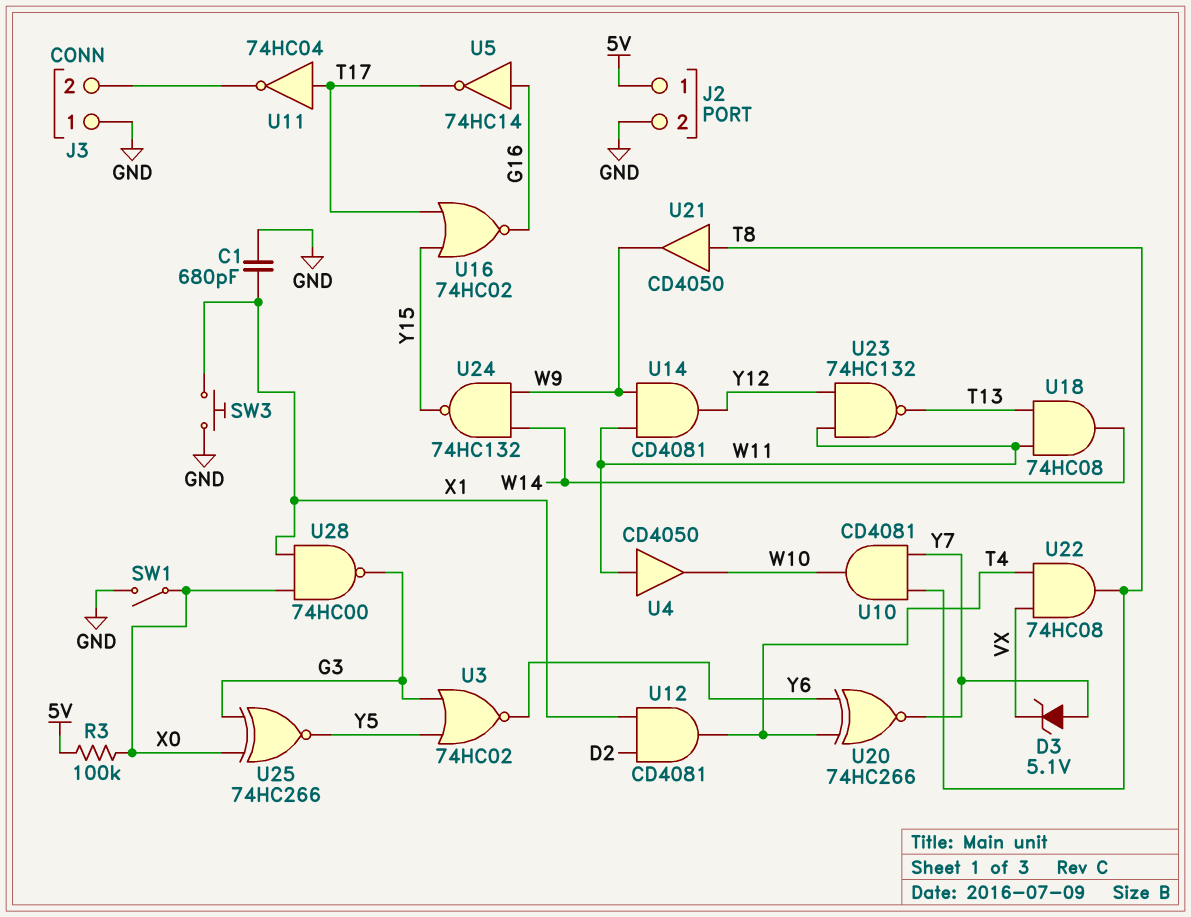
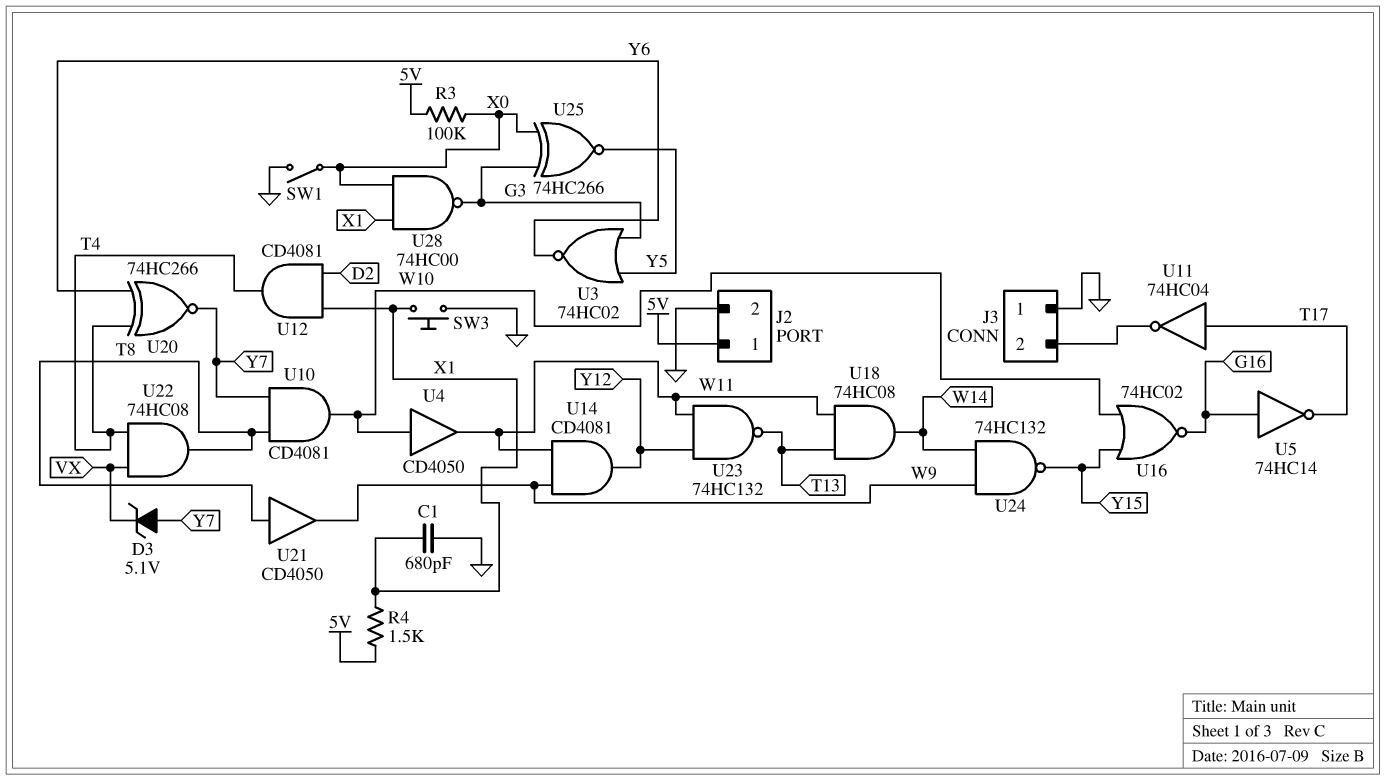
R4: none -> 1.5k (5V, X1)
U4: buffer CD4050 (in W11, out W10) -> buffer CD4050 (in W10, out W11)
U16: NOR 74HC02 (in T17, in Y15, out G16) -> NOR 74HC02 (in W10, in Y15, out G16)

